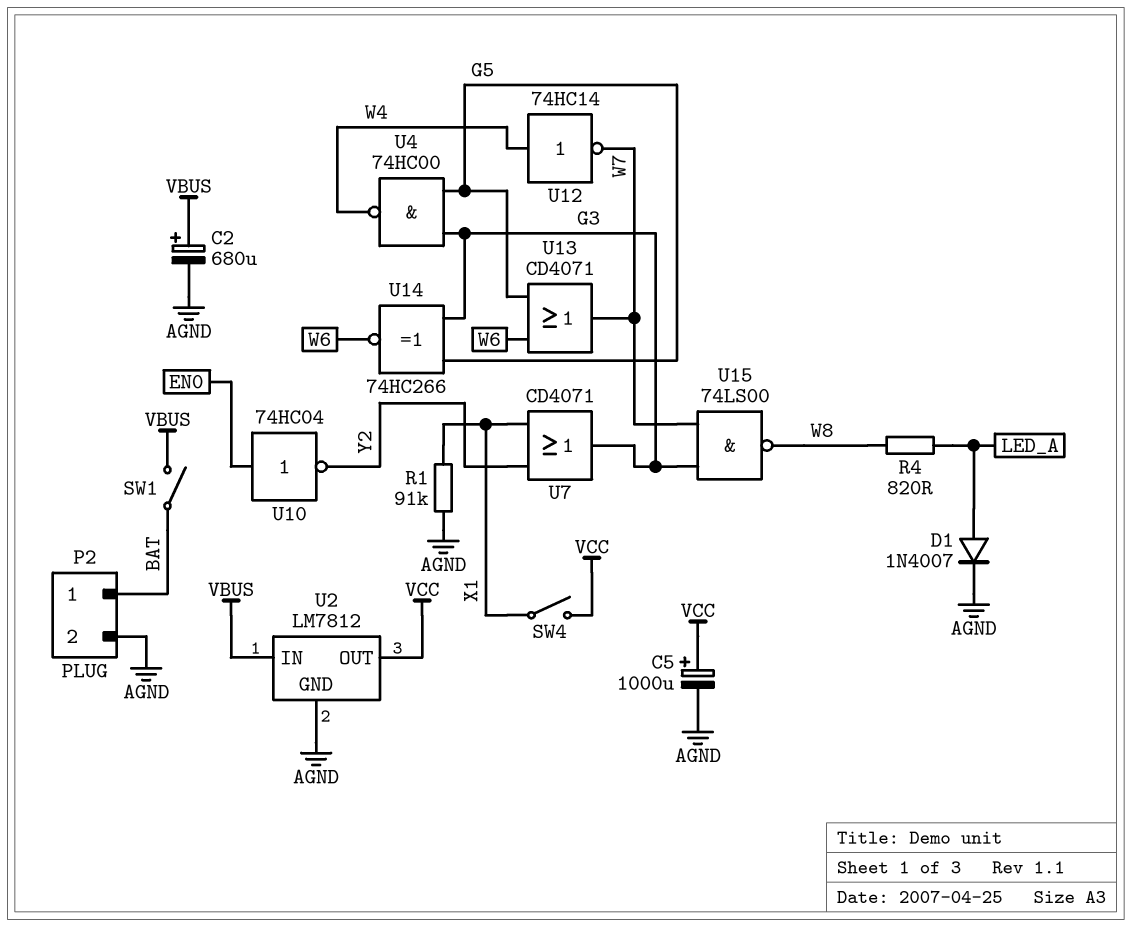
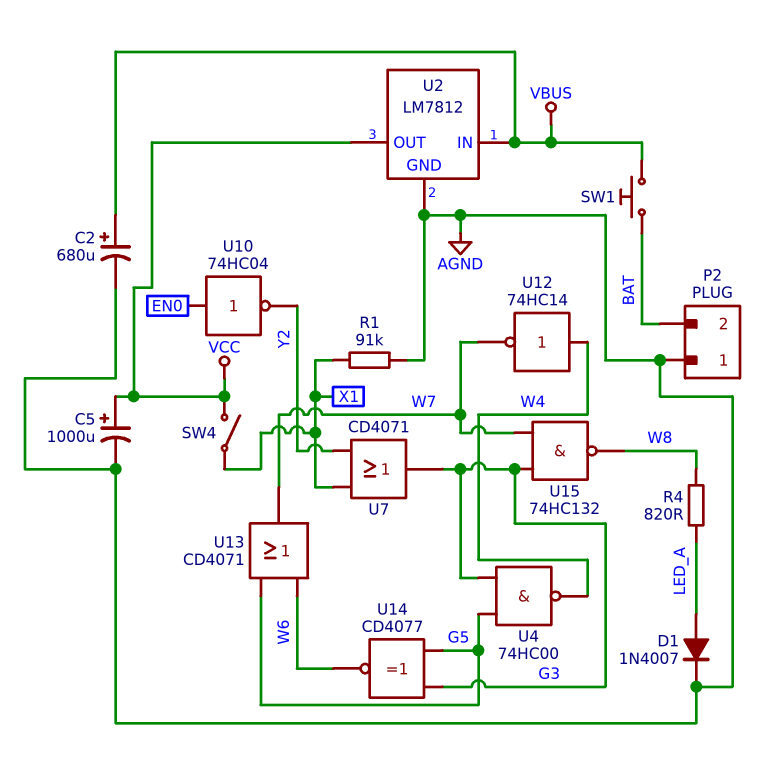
P2 pin 1: BAT -> AGND
P2 pin 2: AGND -> BAT
SW1: switch (BAT, VBUS) -> button (BAT, VBUS)
U14: XNOR 74HC266 (in G3, in G5, out W6) -> XNOR CD4077 (in G3, in G5, out W6)
U15: NAND 74LS00 (in G3, in W7, out W8) -> NAND 74HC132 (in G3, in W7, out W8)

